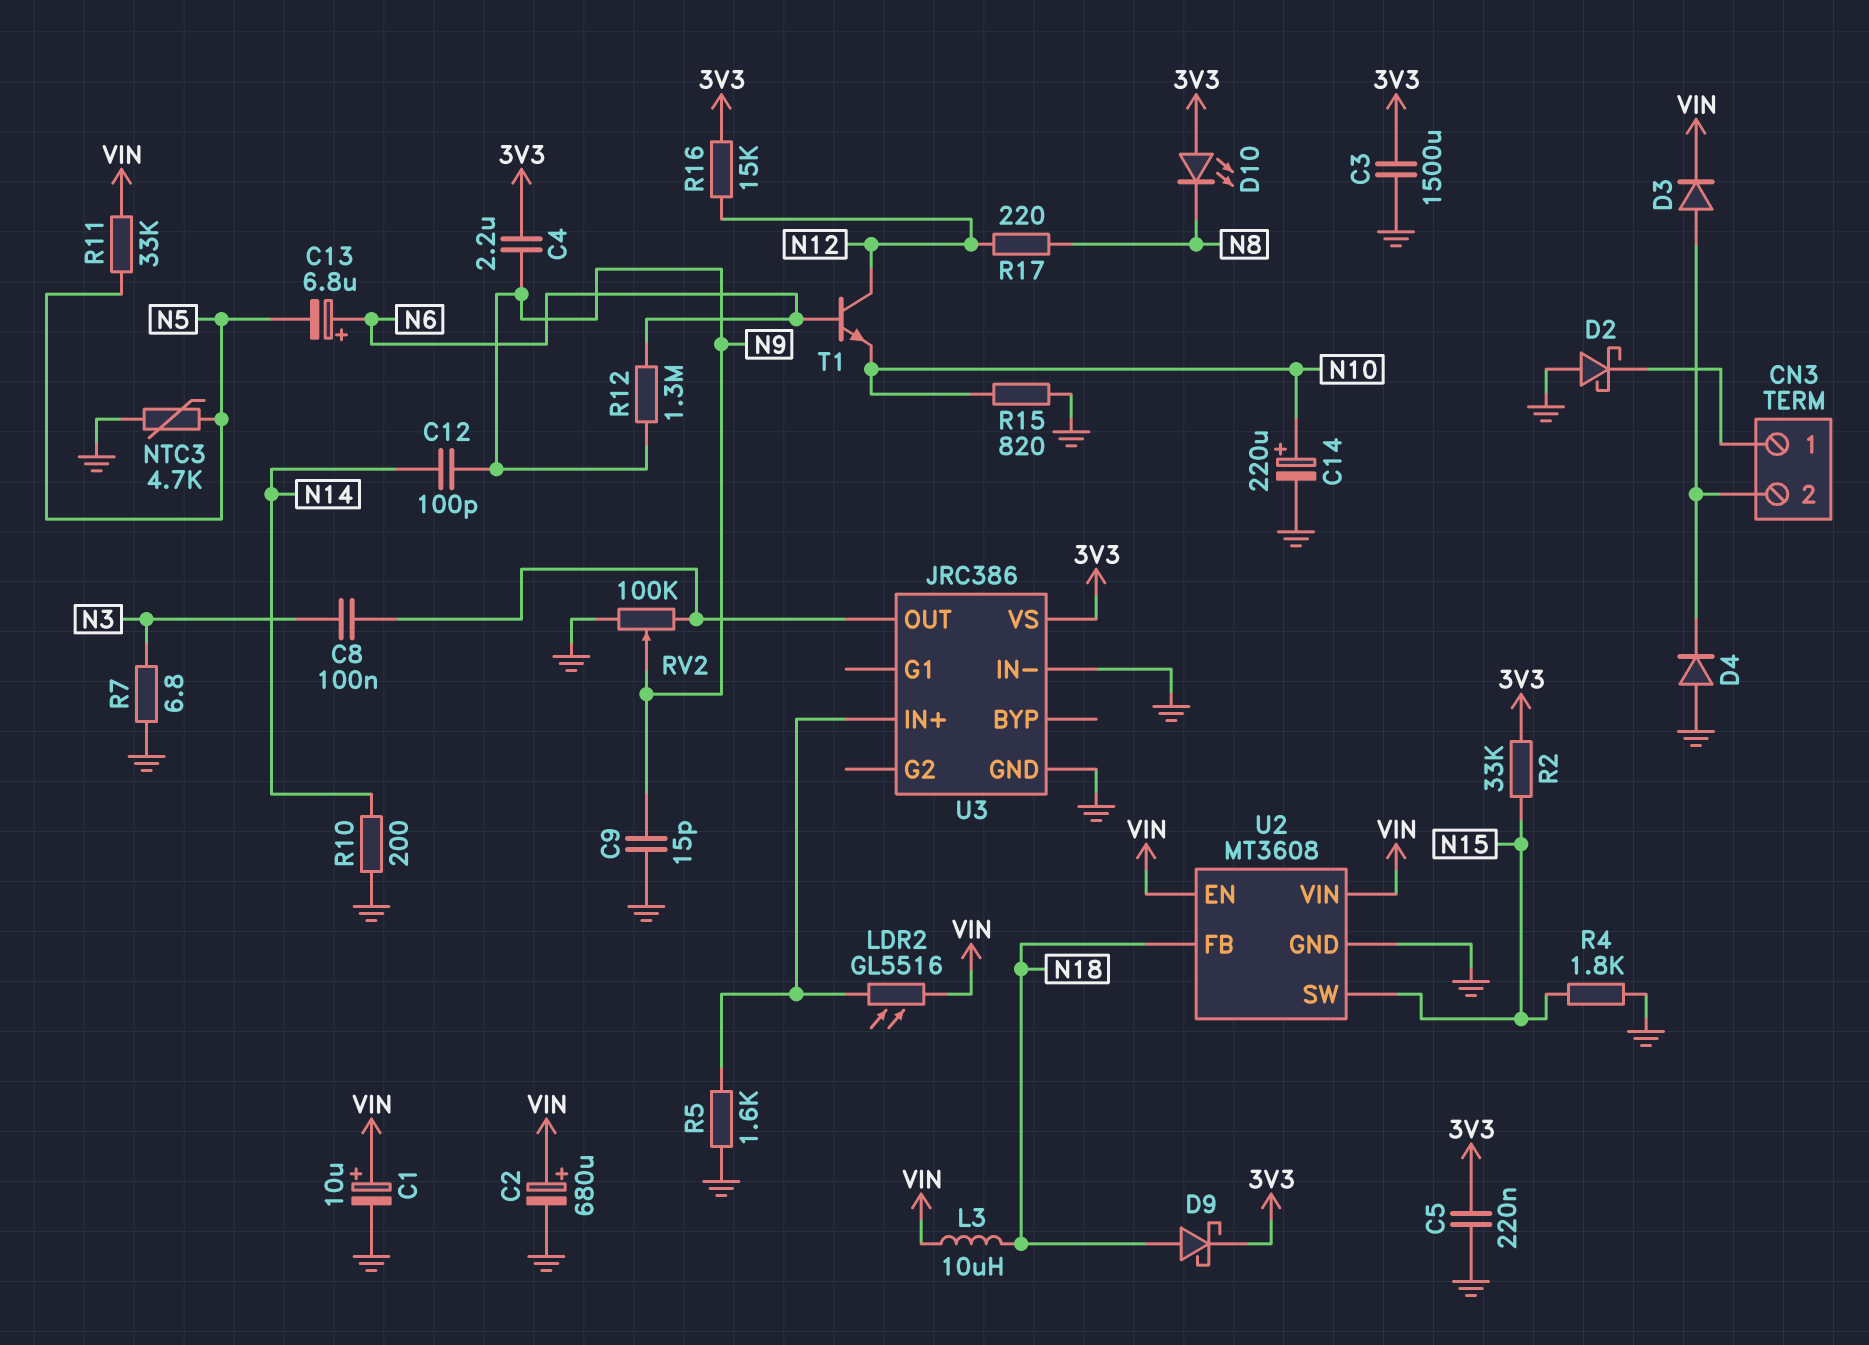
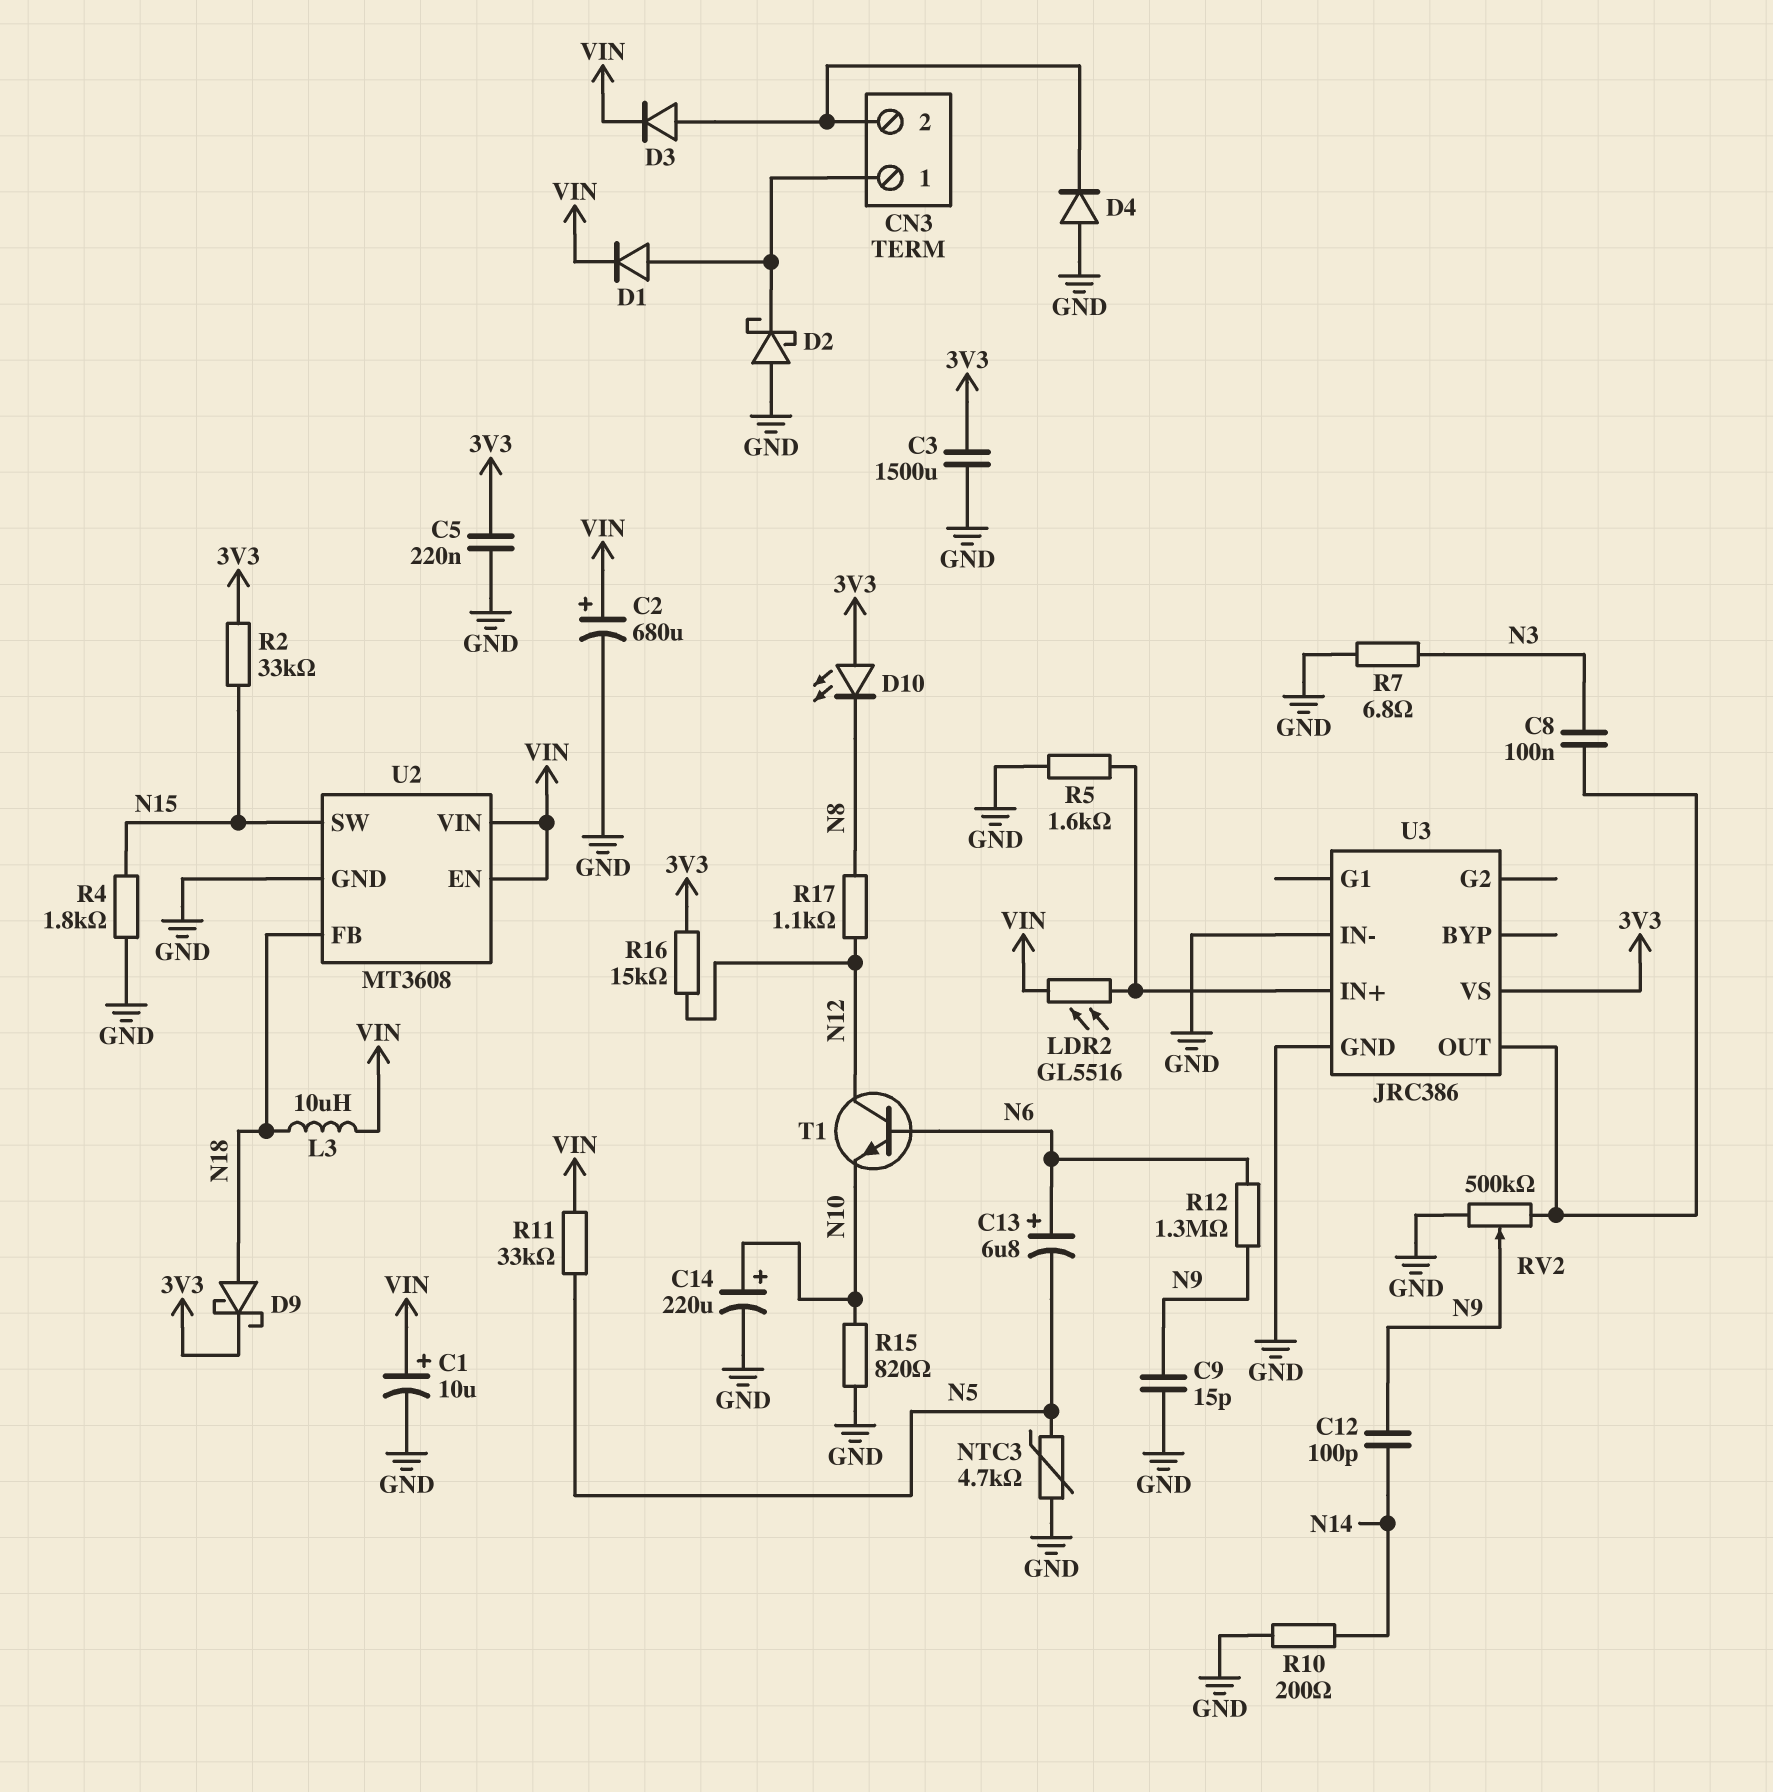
C4: 2.2uF (3V3, N9) -> none
D1: none -> diode (A CN3/1, K VIN)
R17: 220 (N8, N12) -> 1.1k (N8, N12)
RV2: 100k (GND, U3/OUT, wiper N9) -> 500k (GND, U3/OUT, wiper N9)

